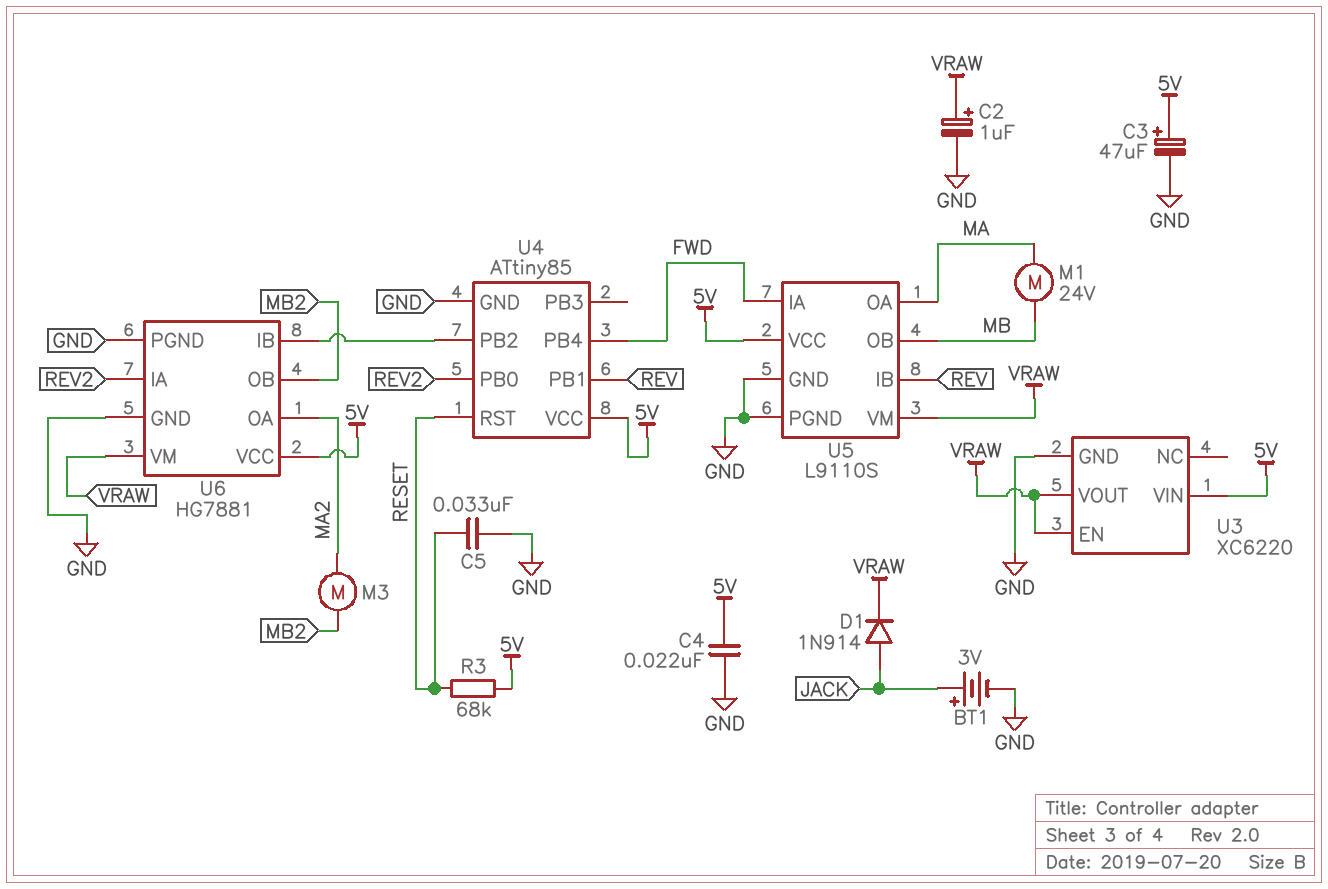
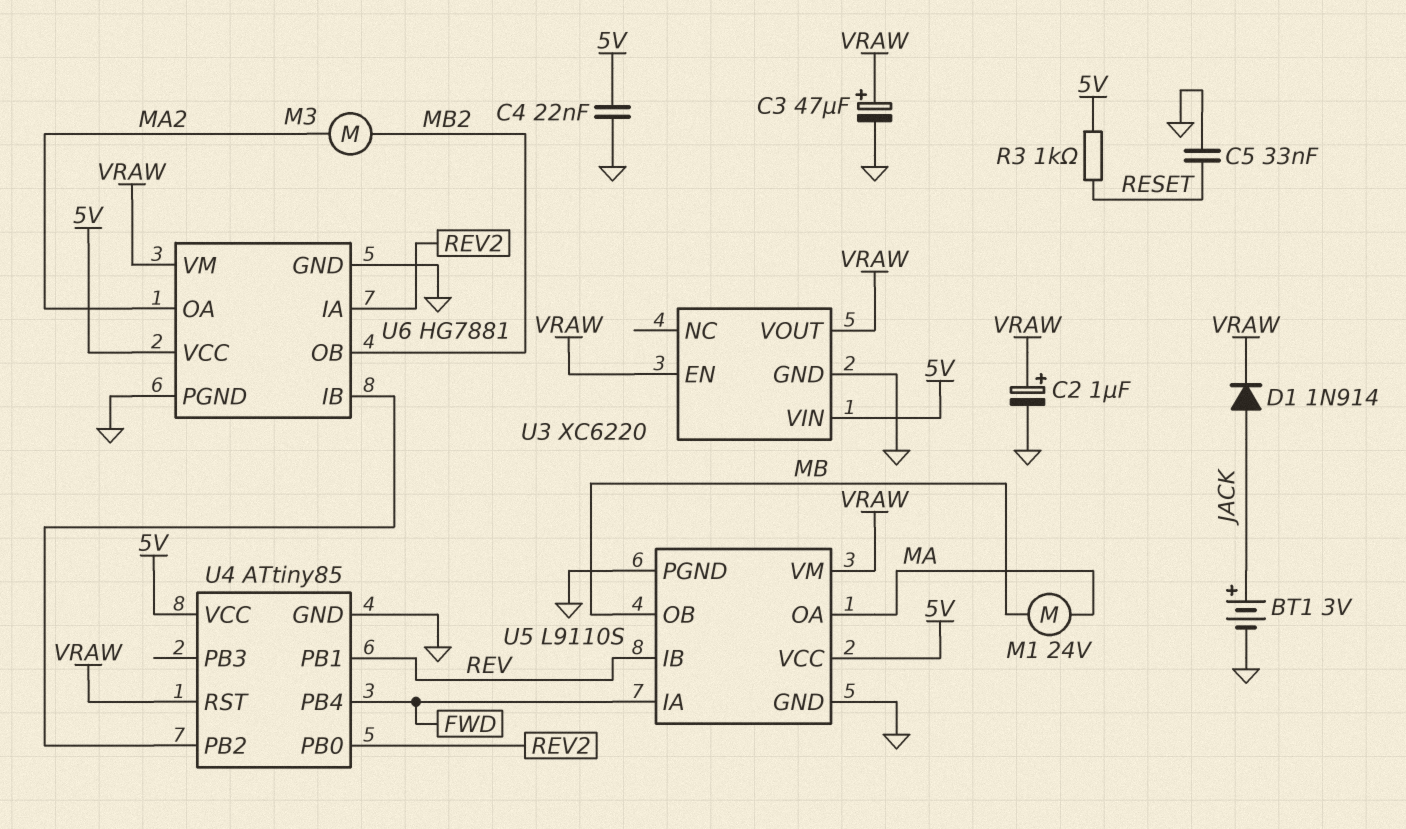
C3: 47uF (plus 5V, minus GND) -> 47uF (plus VRAW, minus GND)
R3: 68k (5V, RESET) -> 1k (5V, RESET)
U4 pin RST: RESET -> VRAW

